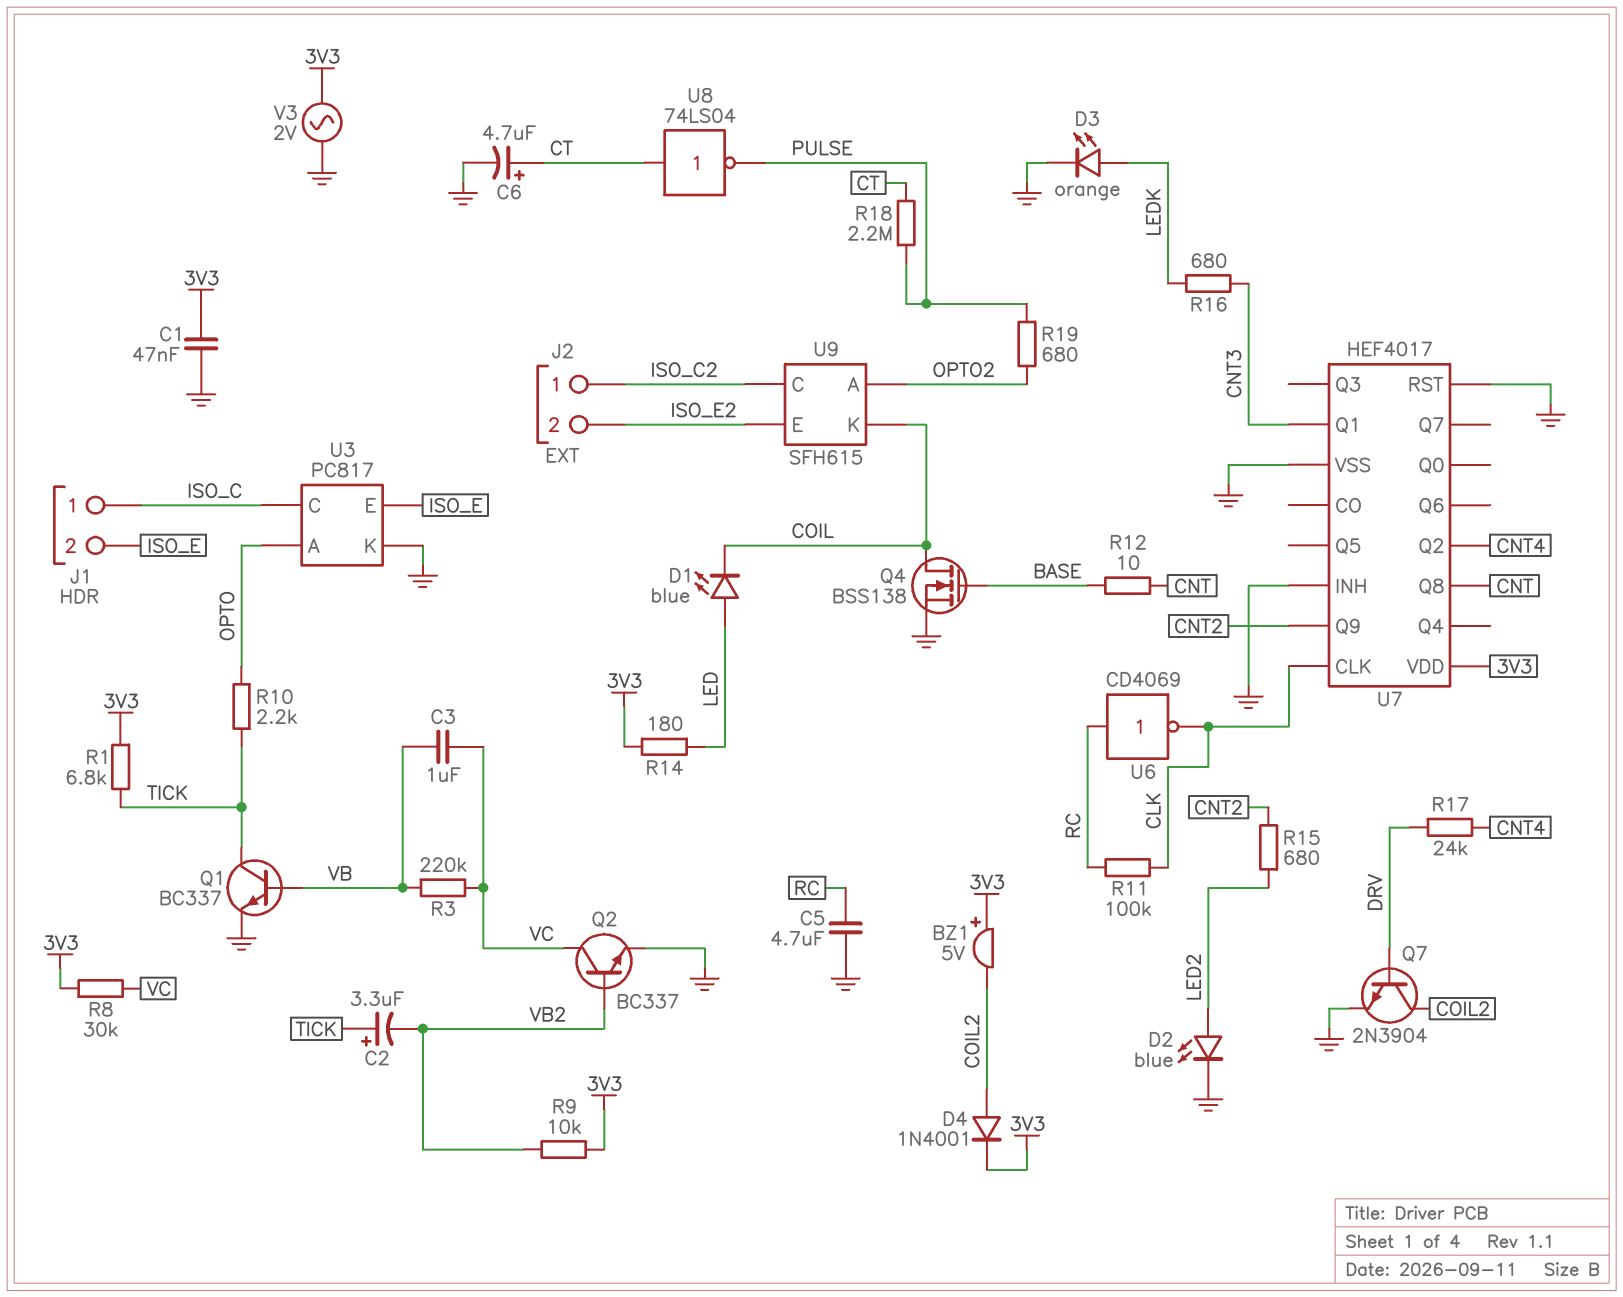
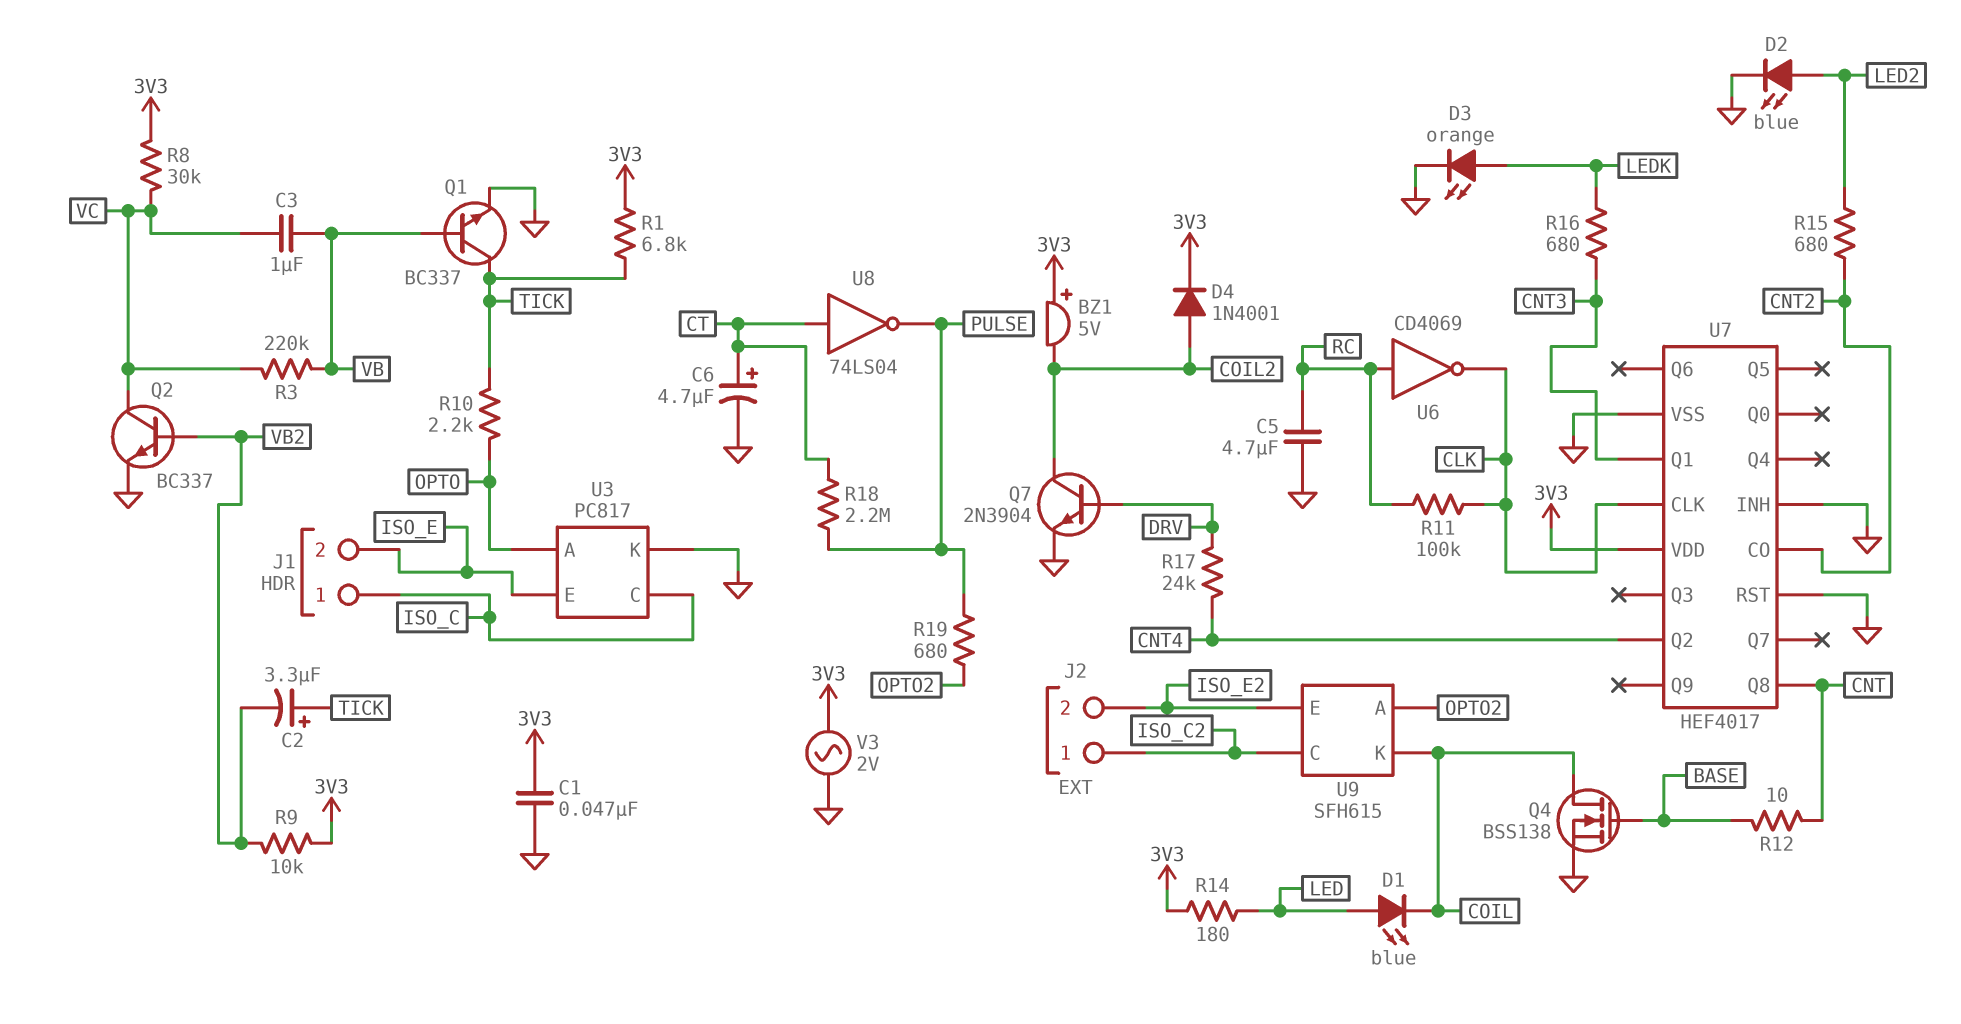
U7 pin CO: none -> CNT2
U7 pin Q9: CNT2 -> none

